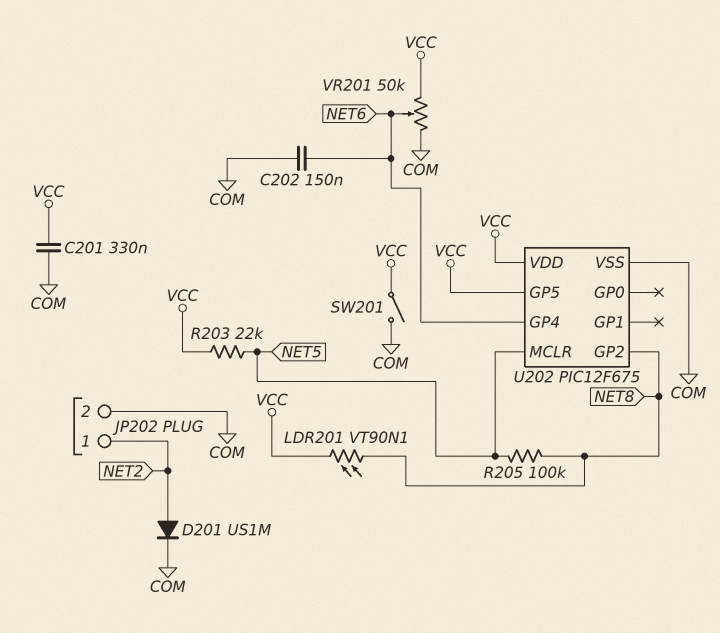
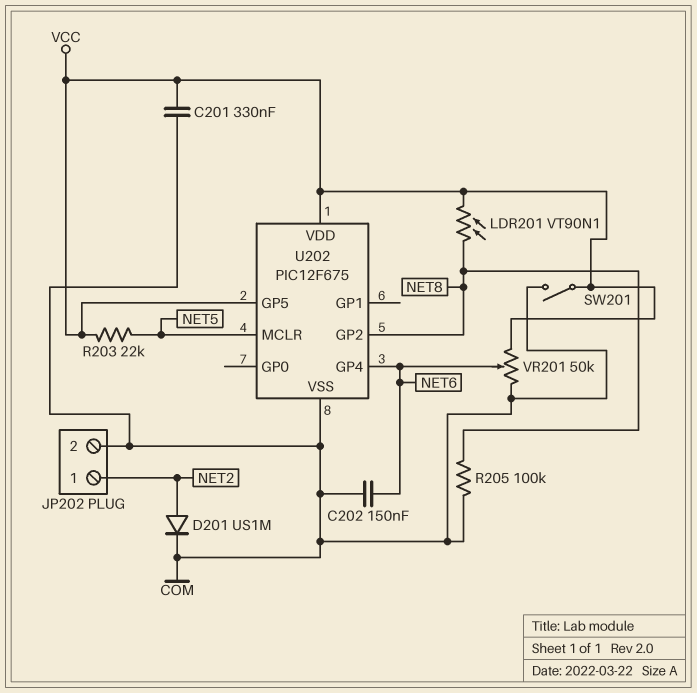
R205: 100k (NET5, NET8) -> 100k (COM, NET8)

